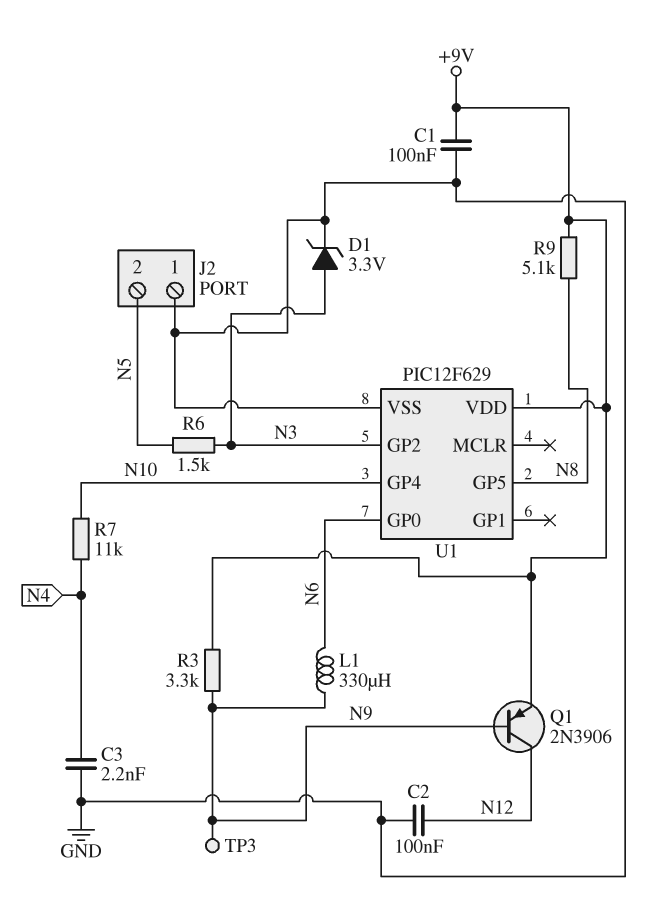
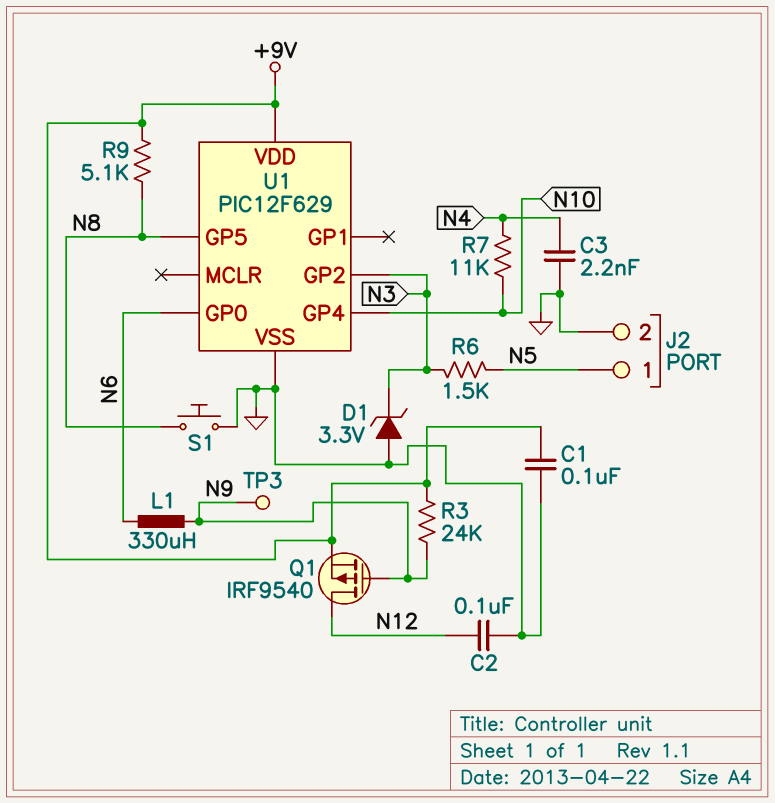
D1: zener 3.3V (A N3, K GND) -> zener 3.3V (A GND, K N3)
J2 pin 1: GND -> N5
J2 pin 2: N5 -> GND
Q1: PNP 2N3906 (B N9, C N12, E +9V) -> PMOS IRF9540 (G N9, D N12, S +9V)
R3: 3.3k (+9V, N9) -> 24k (+9V, N9)
S1: none -> button (GND, N8)

